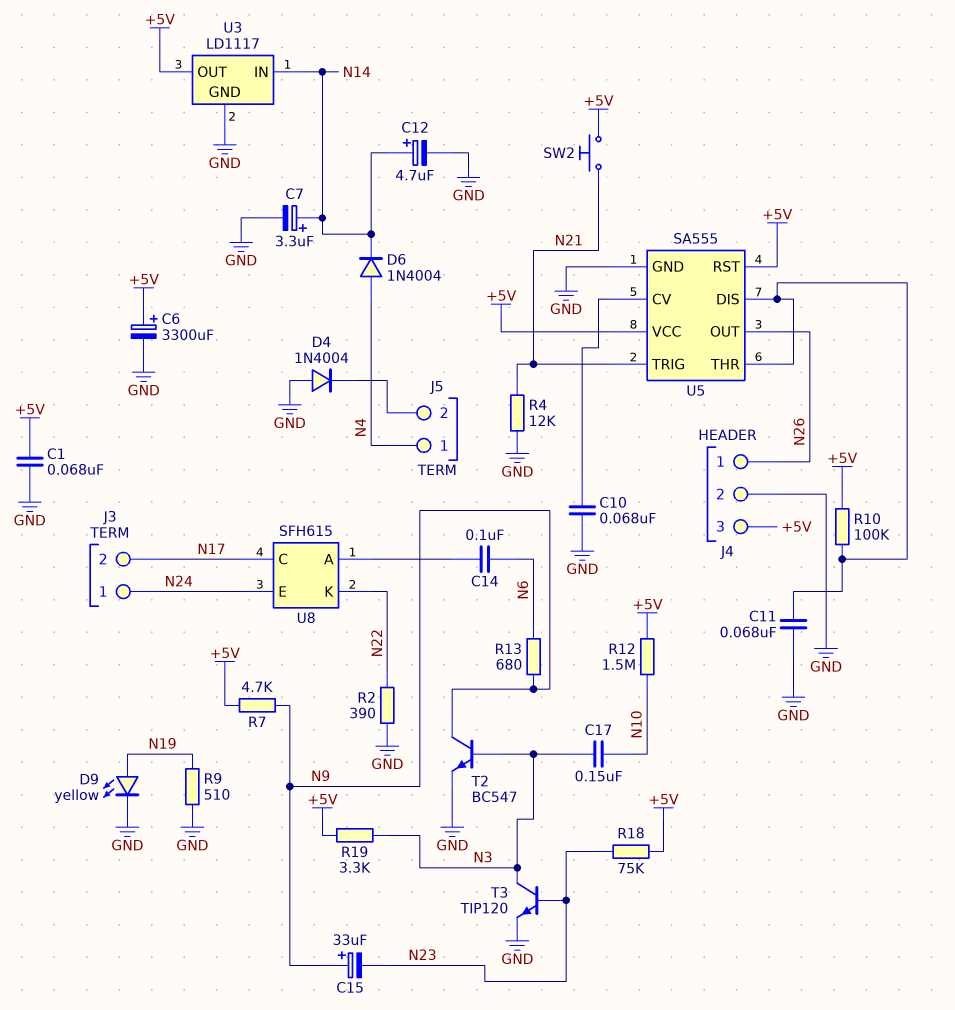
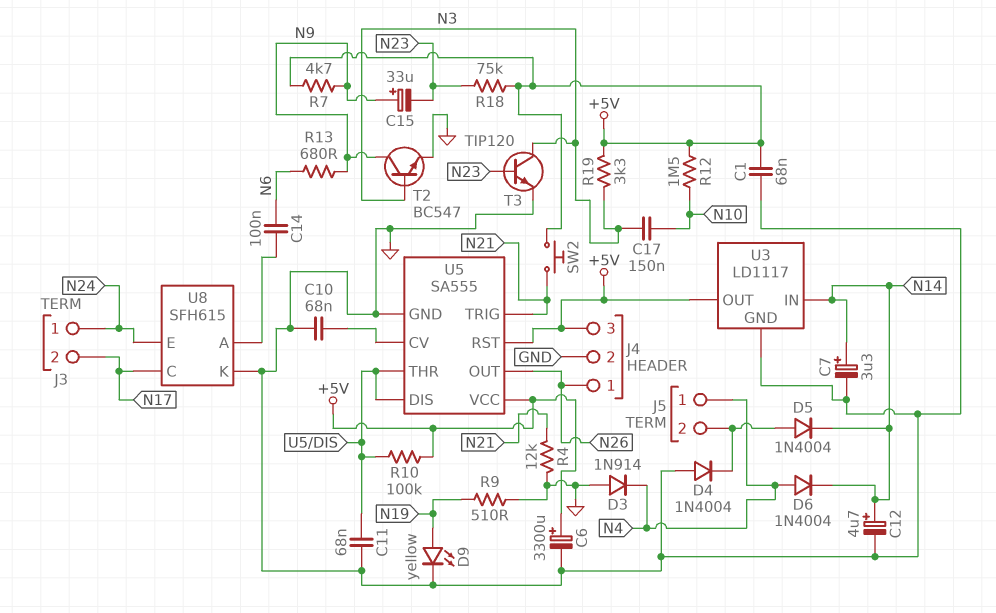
D3: none -> diode 1N914 (A GND, K N4)
D5: none -> diode 1N4004 (A J5/2, K N14)
R2: 390 (GND, N22) -> none
U8 pin K: N22 -> GND

